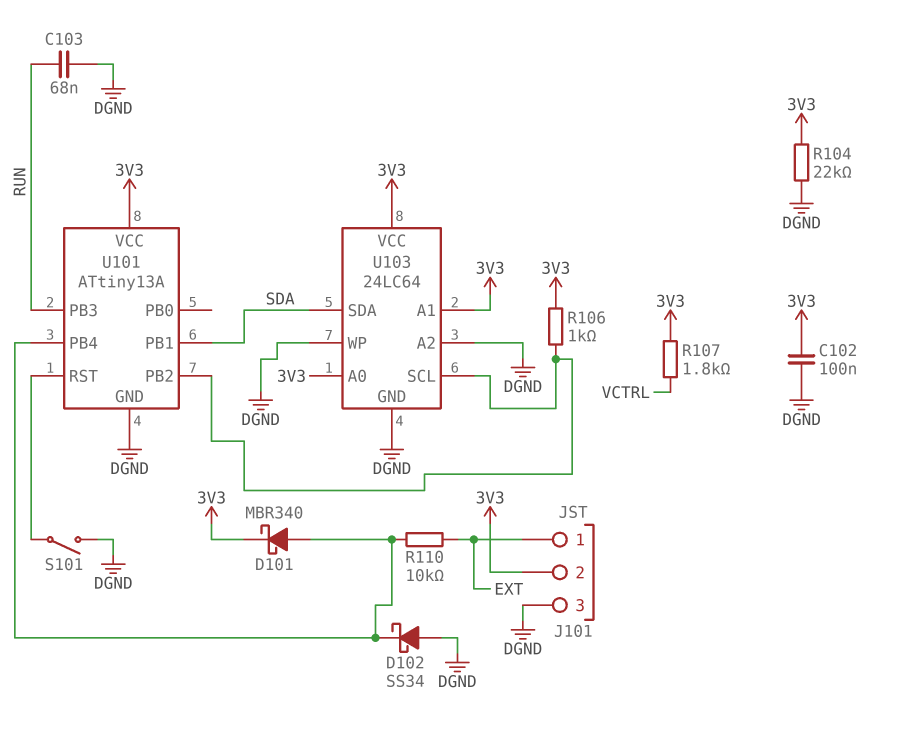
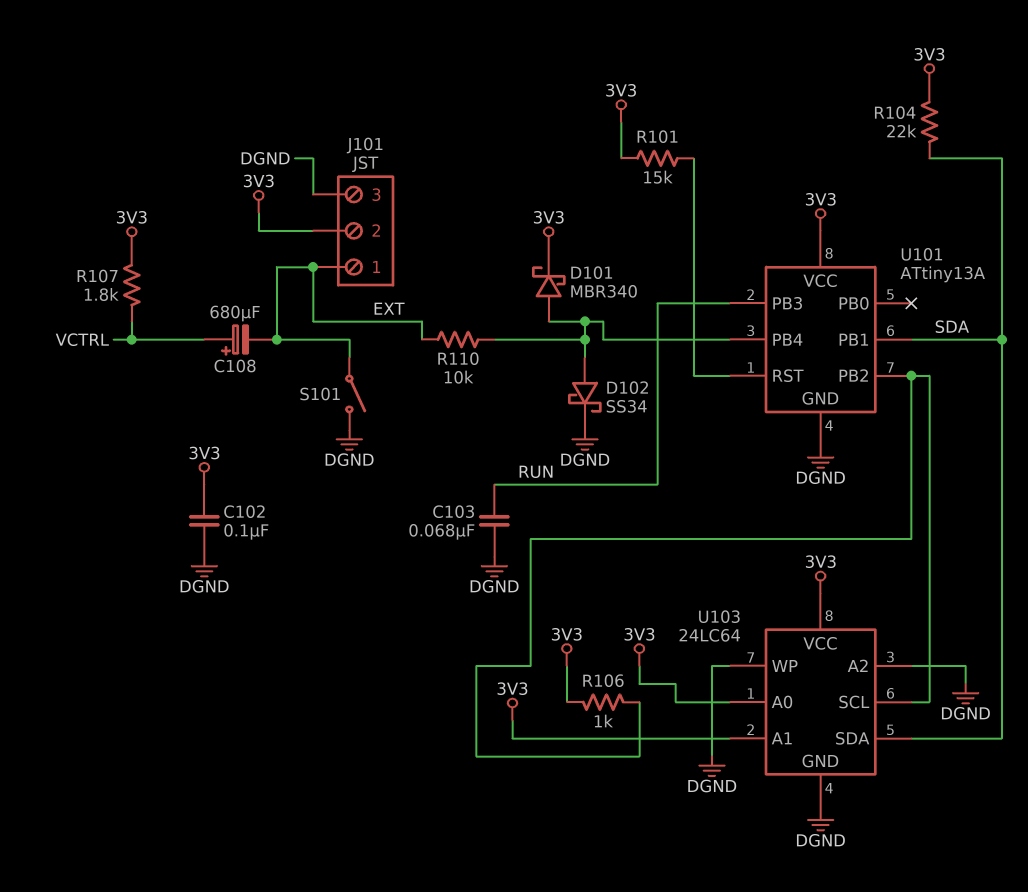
C108: none -> 680uF (plus VCTRL, minus EXT)
D102: schottky SS34 (A DGND, K U101/PB4) -> schottky SS34 (A U101/PB4, K DGND)
R101: none -> 15k (3V3, U101/RST)
R104: 22k (3V3, DGND) -> 22k (3V3, SDA)
S101: switch (DGND, U101/RST) -> switch (DGND, EXT)

